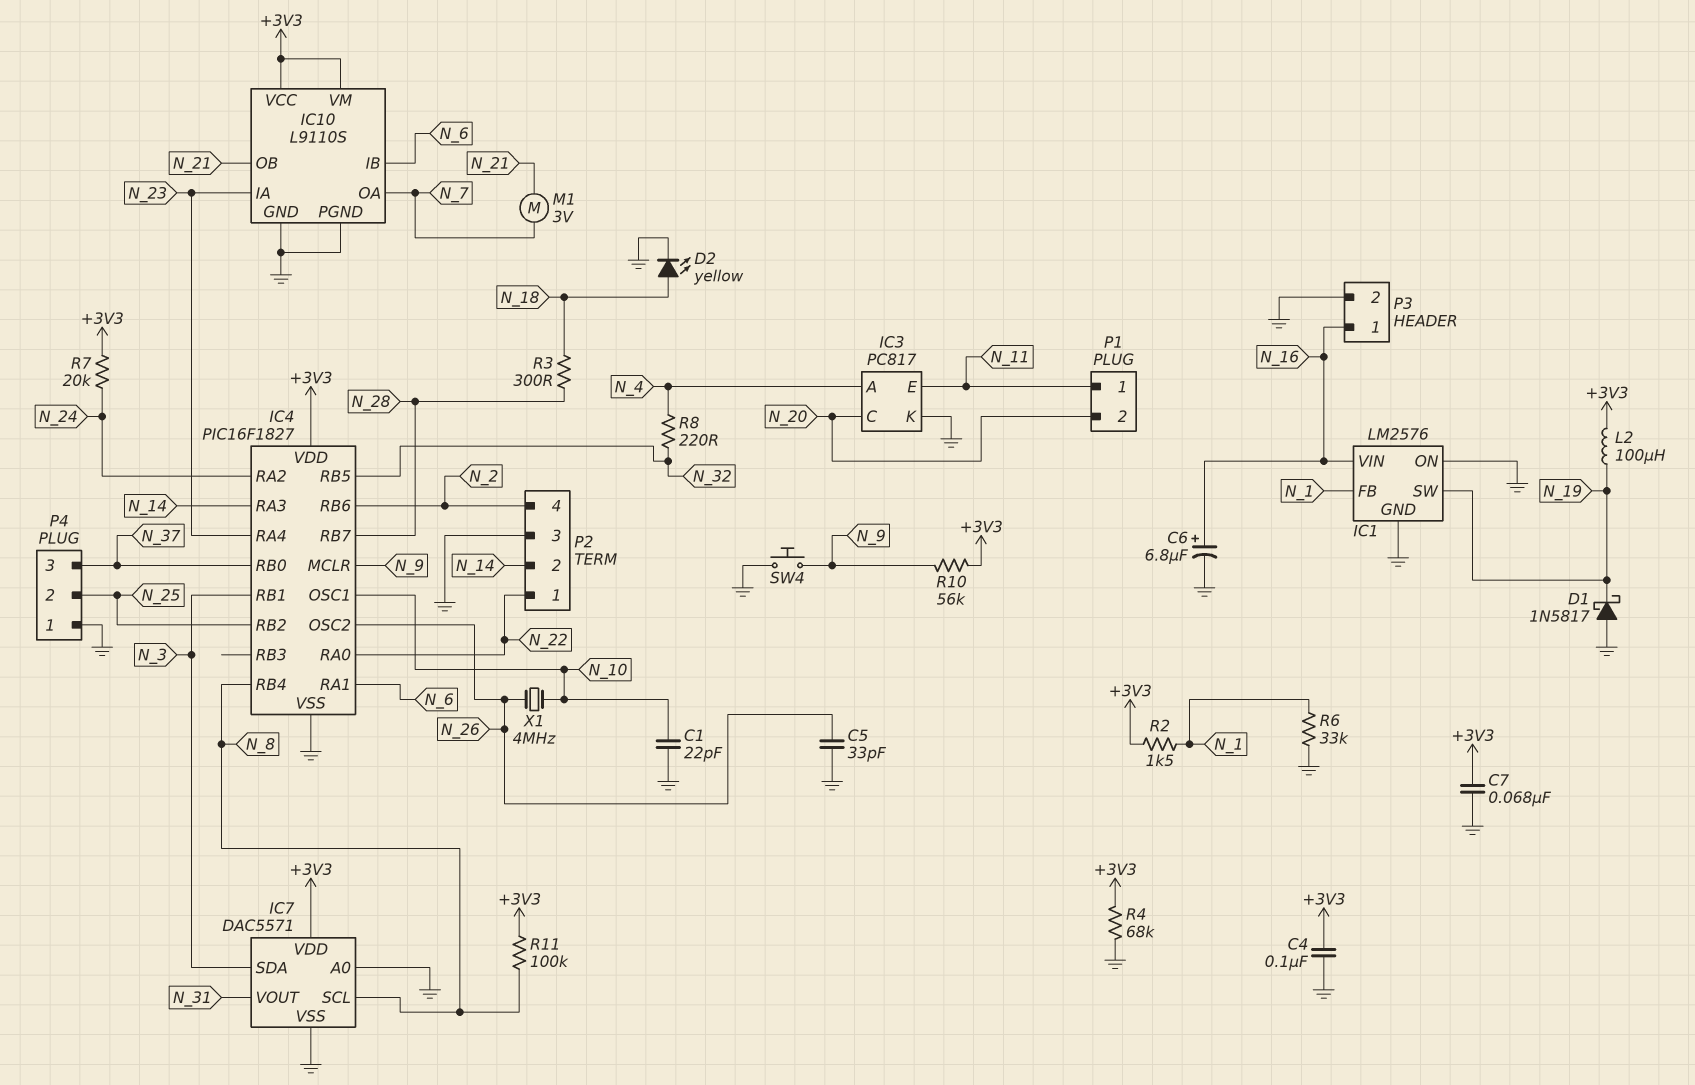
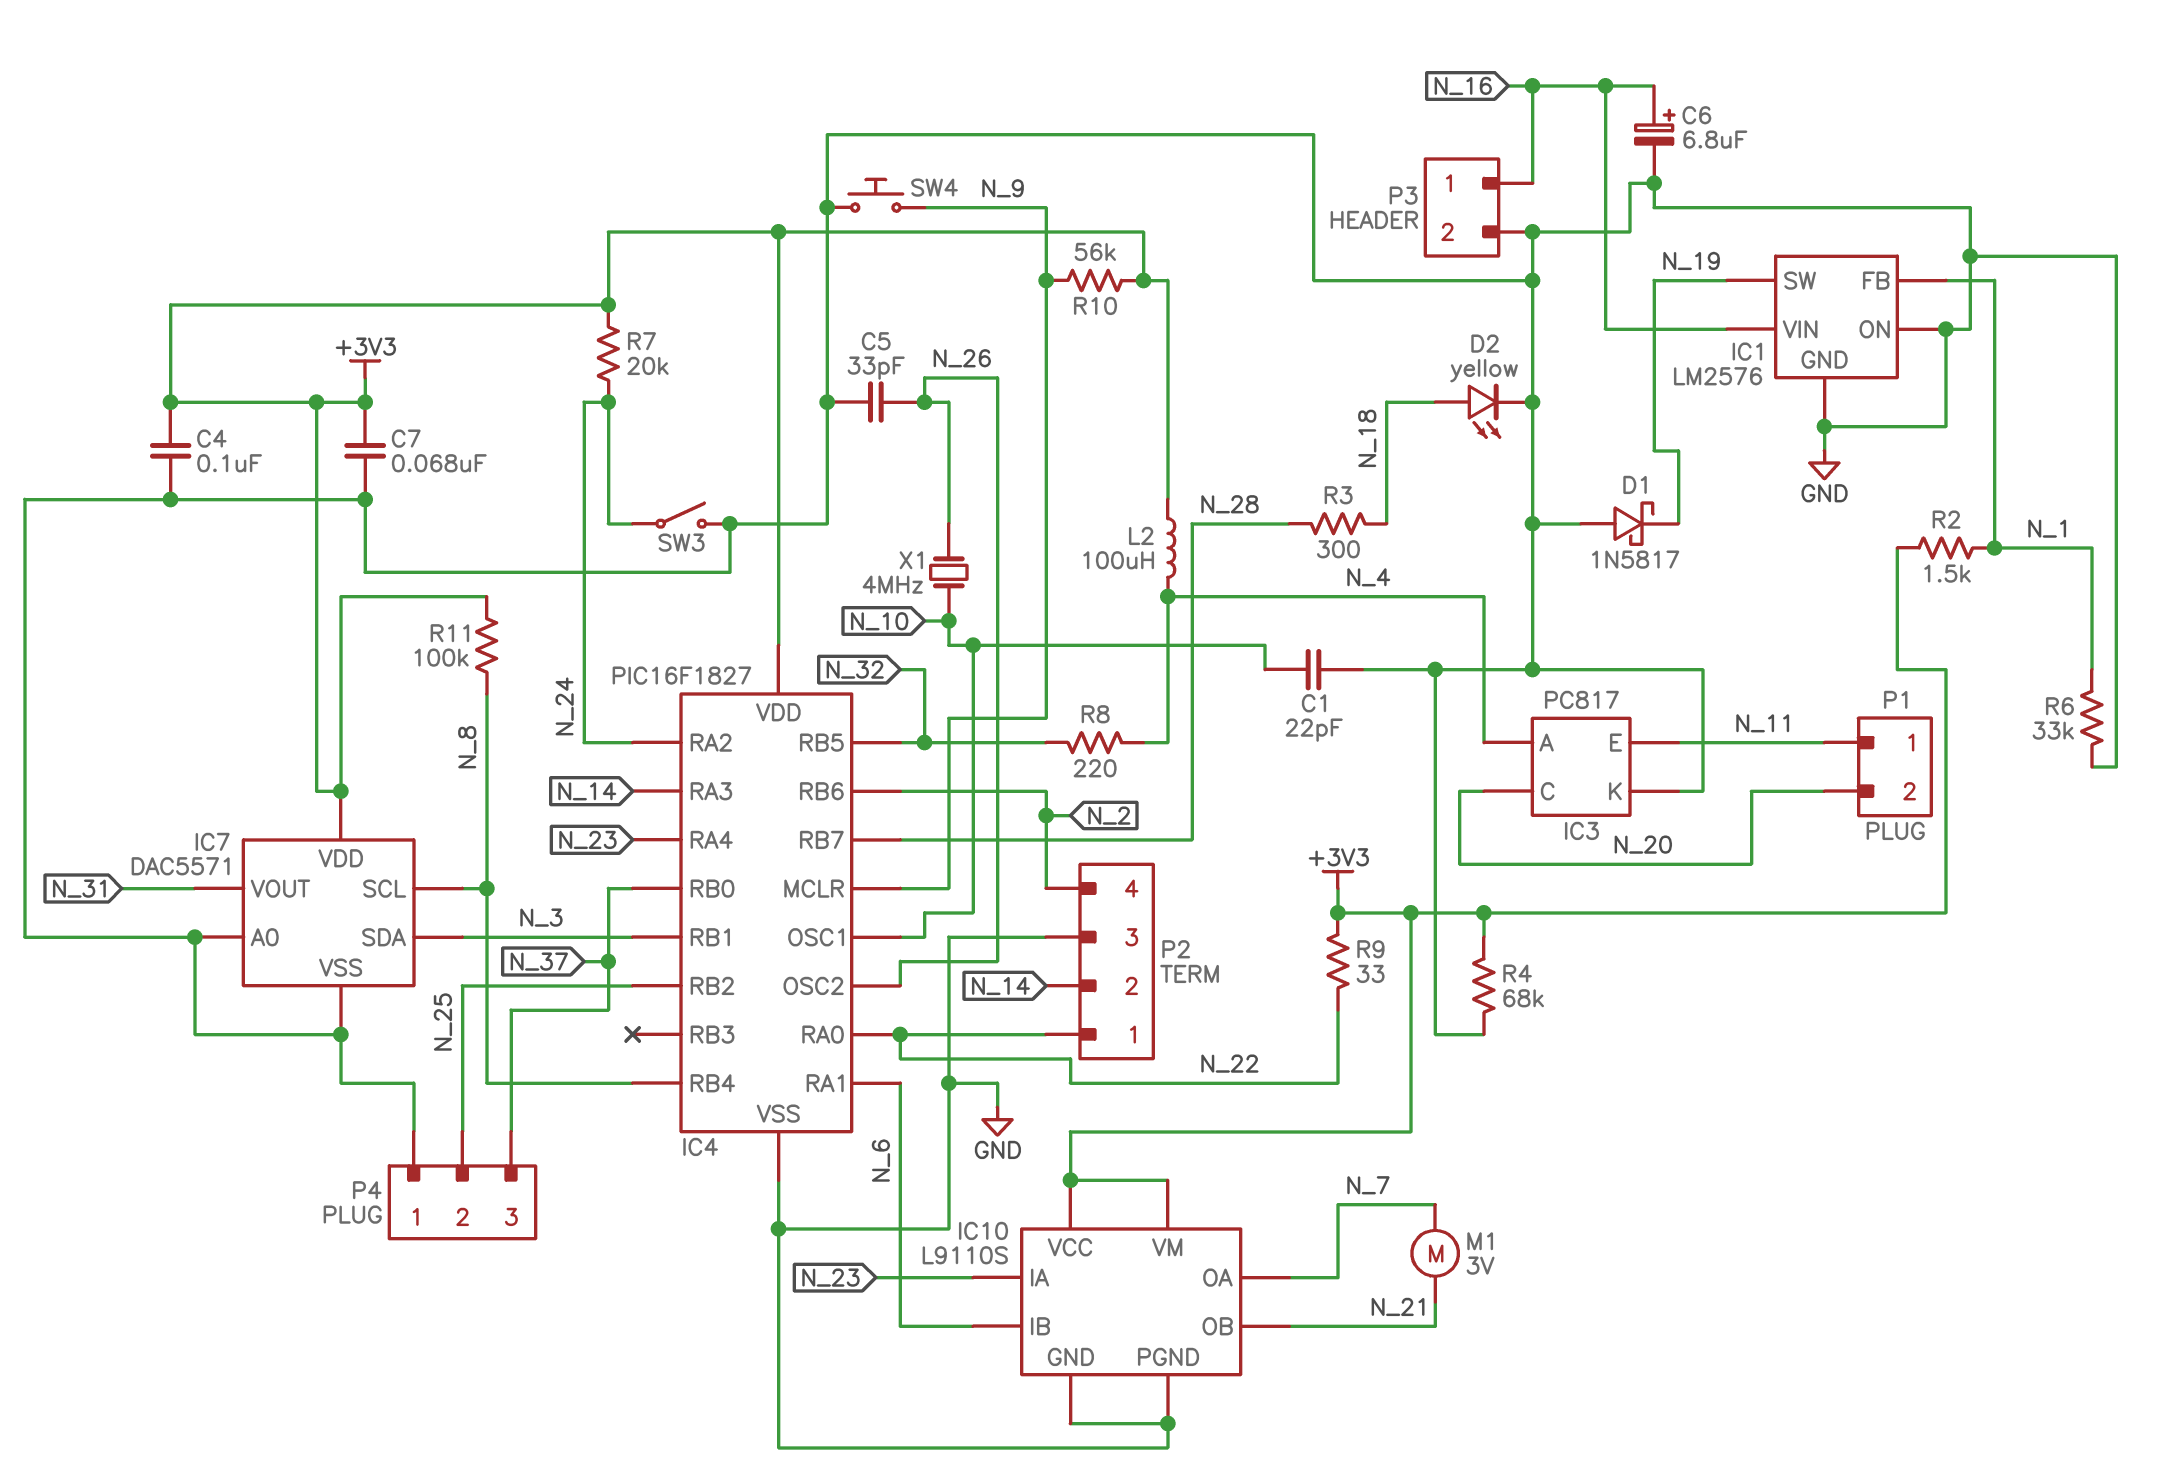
L2: 100uH (+3V3, N_19) -> 100uH (+3V3, N_4)
R9: none -> 33 (+3V3, N_22)
SW3: none -> switch (GND, N_24)

